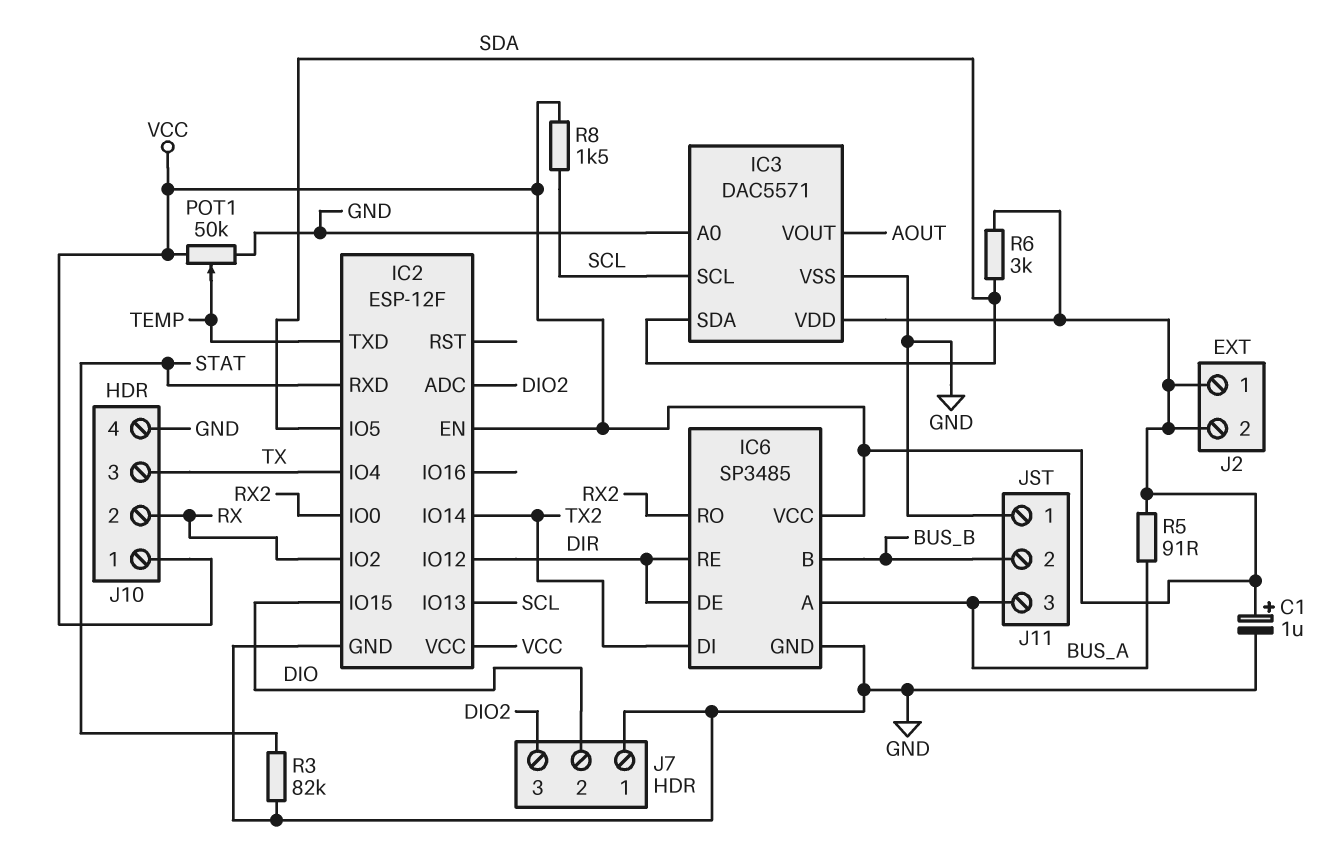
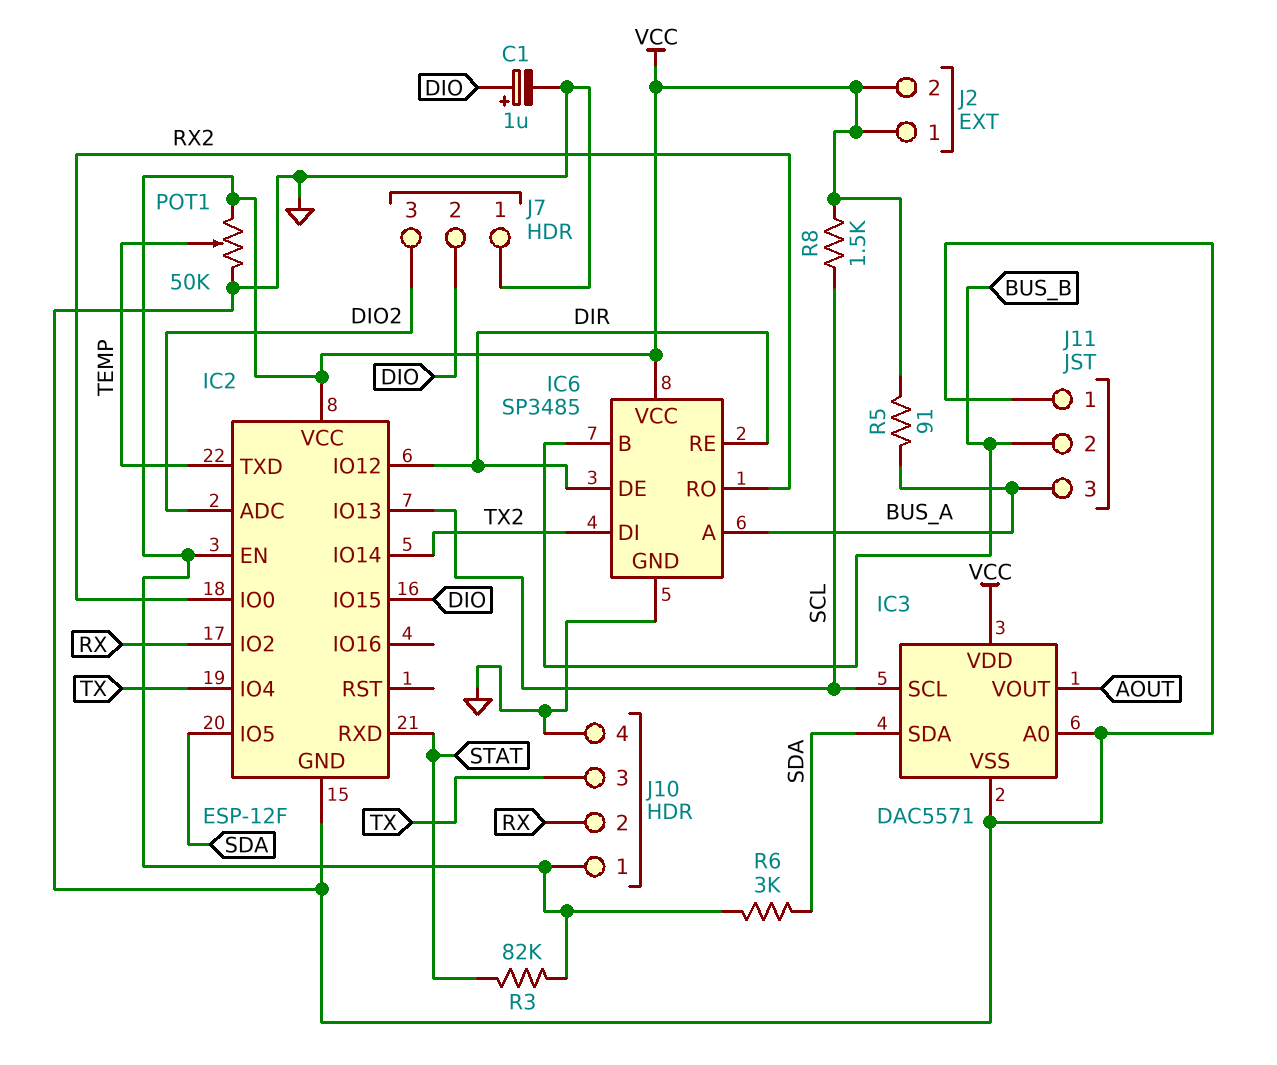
C1: 1uF (plus VCC, minus GND) -> 1uF (plus DIO, minus GND)
R3: 82k (GND, STAT) -> 82k (STAT, VCC)

